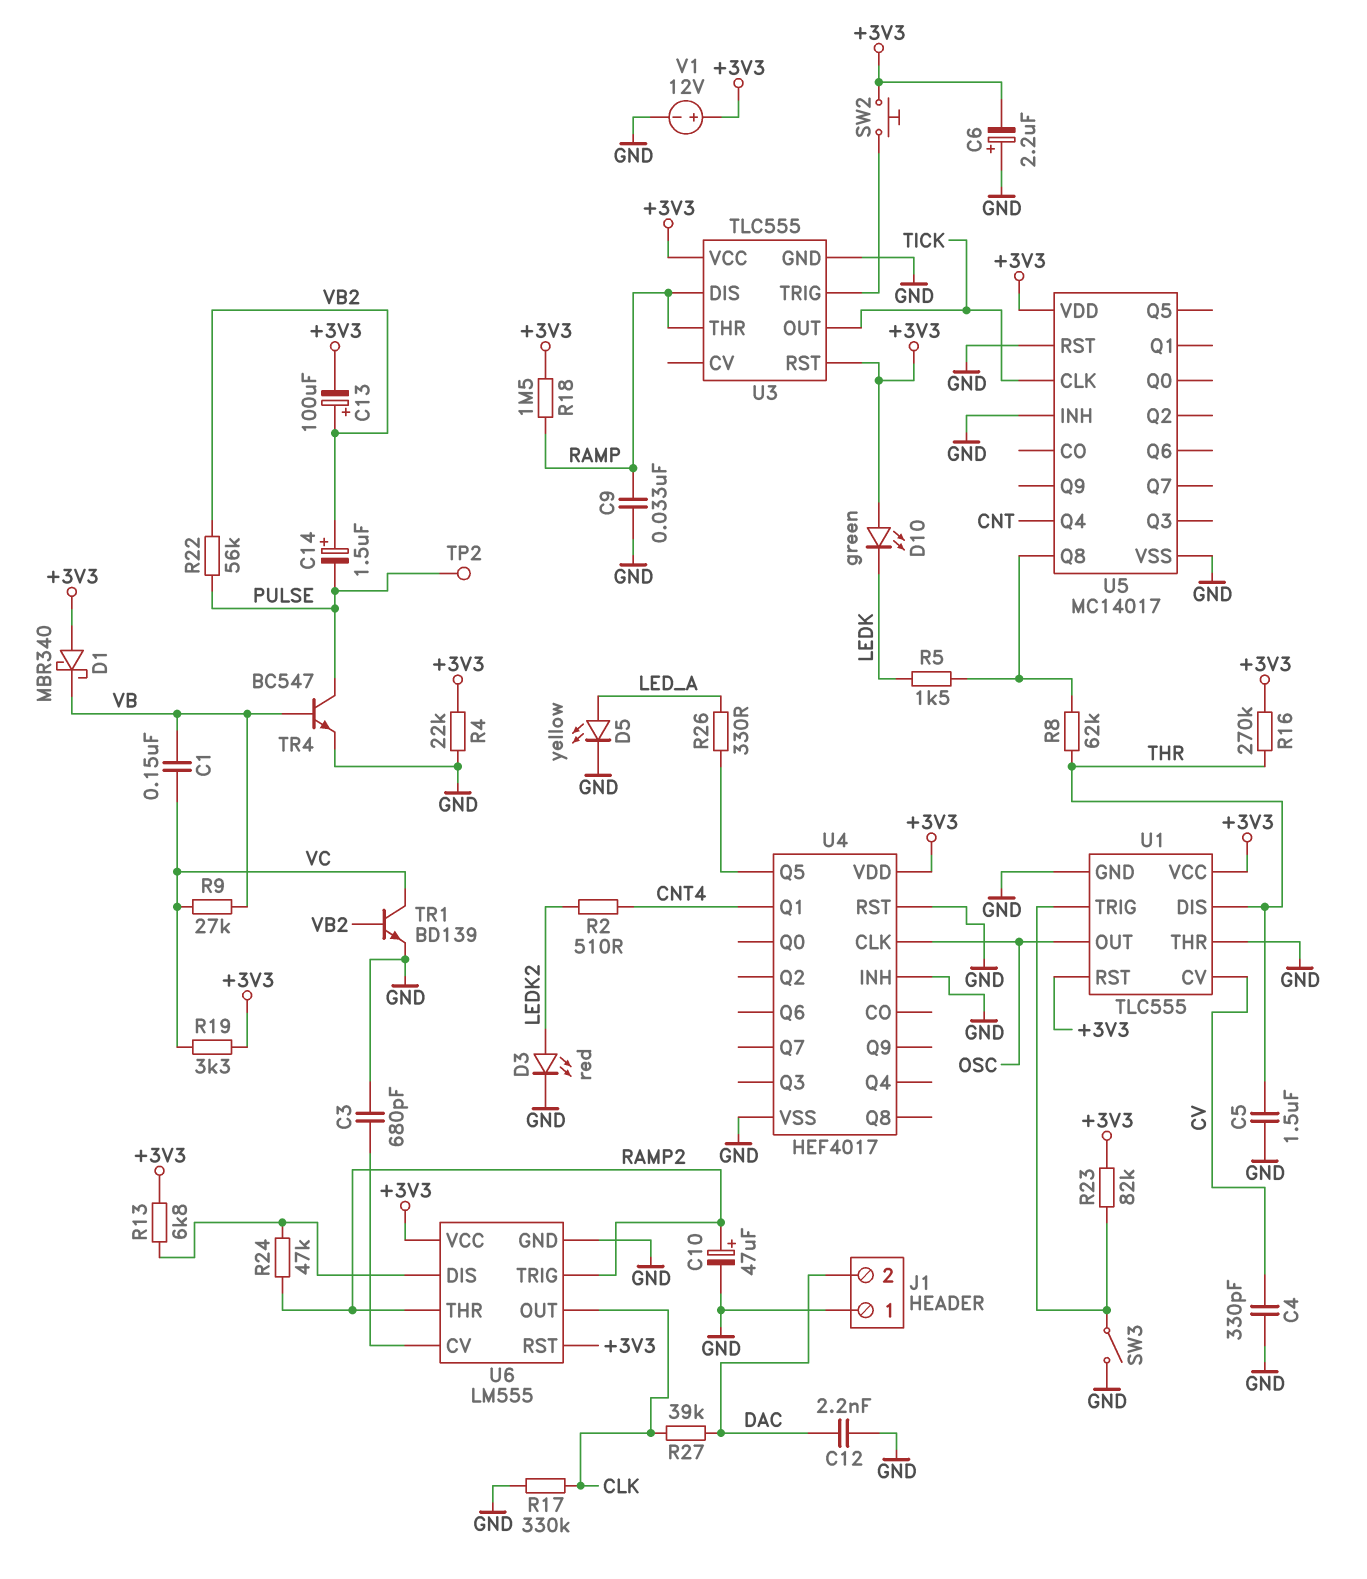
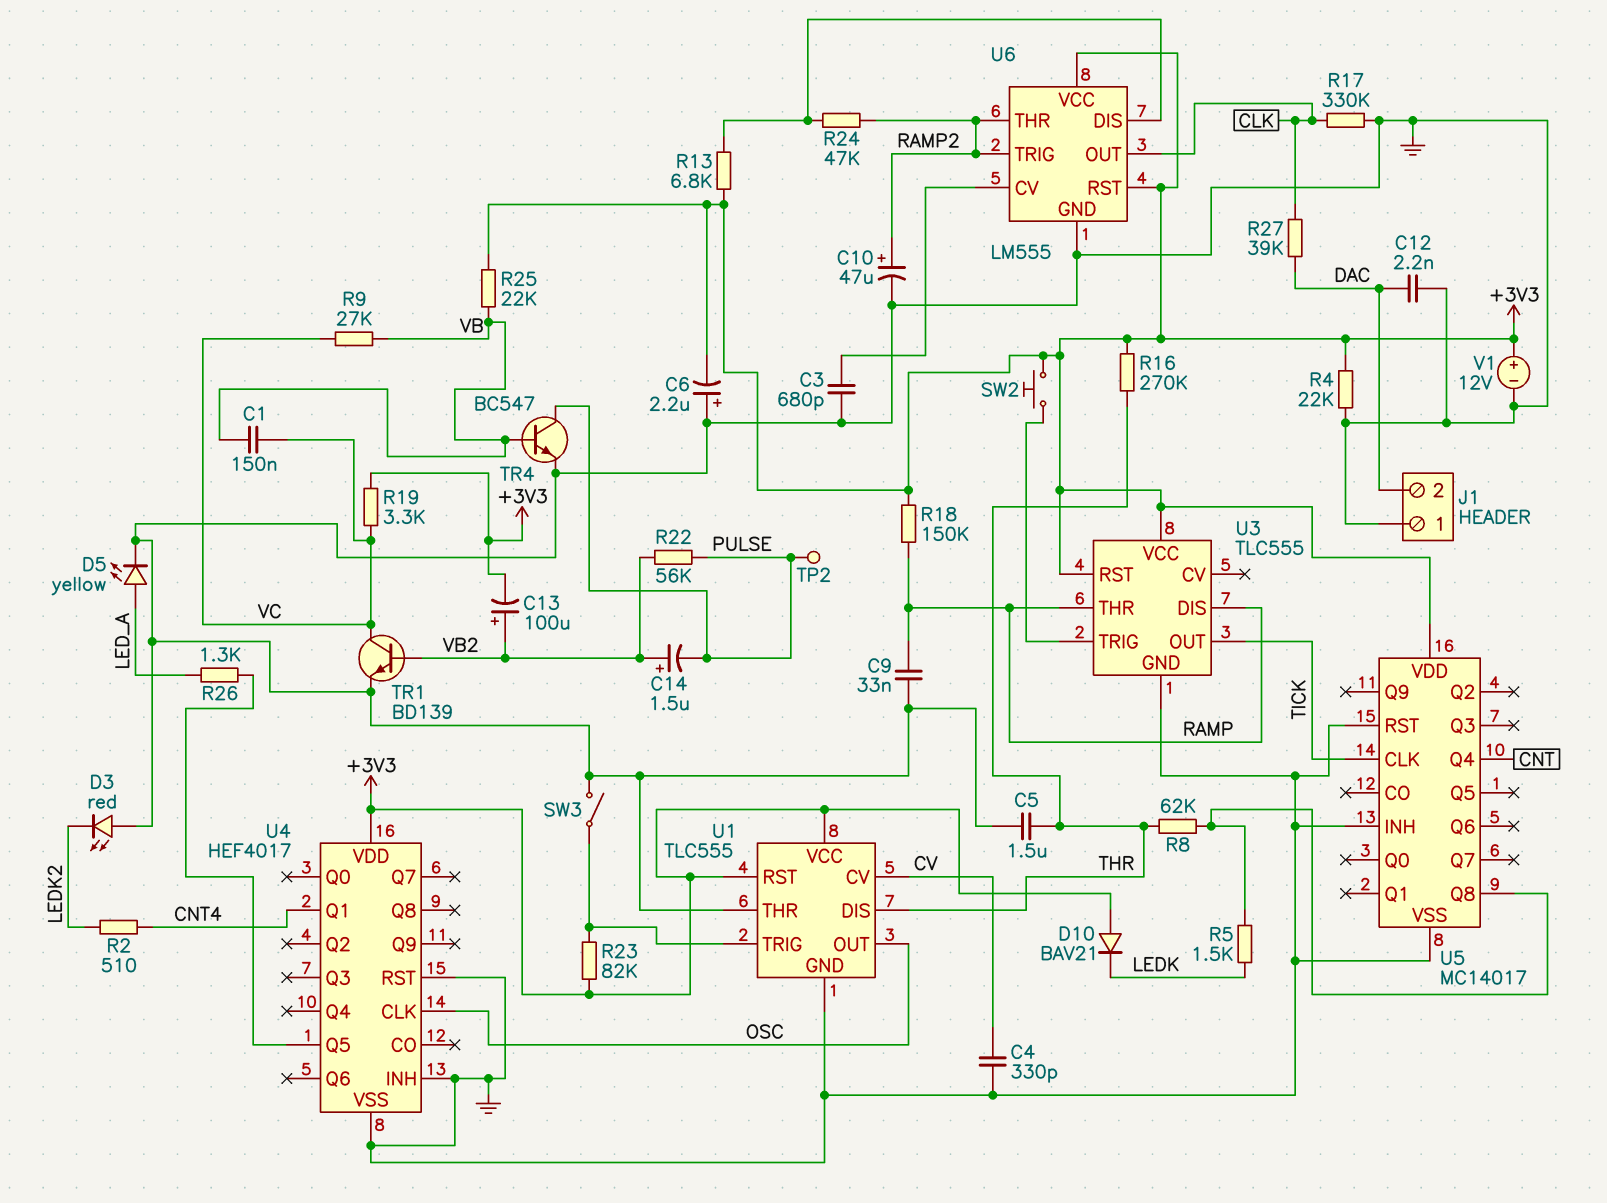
D1: schottky MBR340 (A +3V3, K VB) -> none
D3: LED red (A LEDK2, K GND) -> LED red (A GND, K LEDK2)
D10: LED green (A +3V3, K LEDK) -> diode BAV21 (A +3V3, K LEDK)
R18: 1.5M (+3V3, RAMP) -> 150k (+3V3, RAMP)
R25: none -> 22k (+3V3, VB)
R26: 330 (LED_A, U4/Q5) -> 1.3k (LED_A, U4/Q5)

